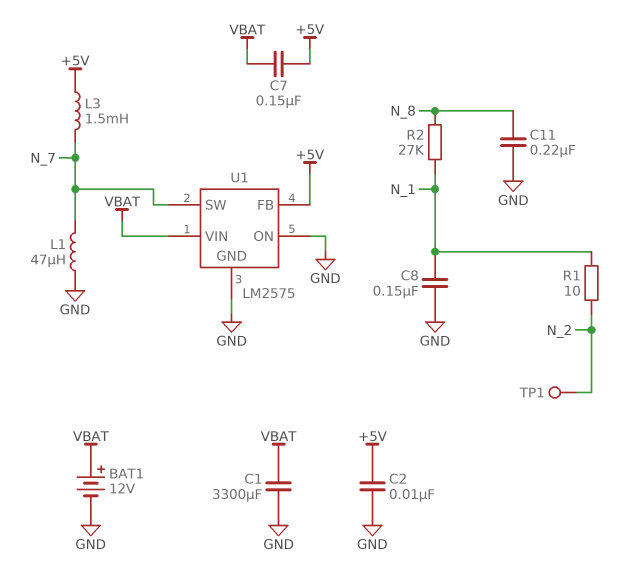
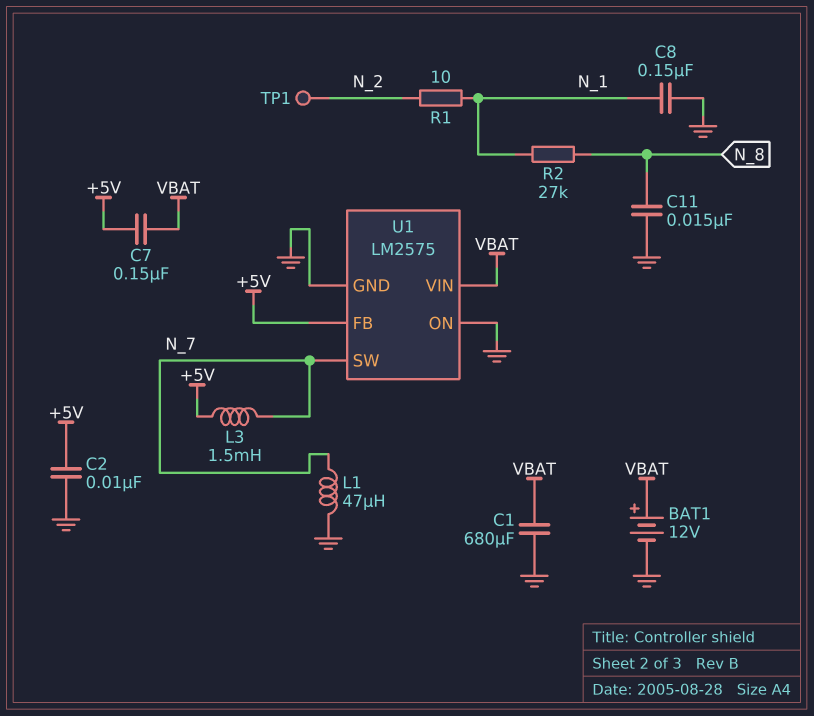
C1: 3300uF (GND, VBAT) -> 680uF (GND, VBAT)
C11: 220nF (GND, N_8) -> 15nF (GND, N_8)

